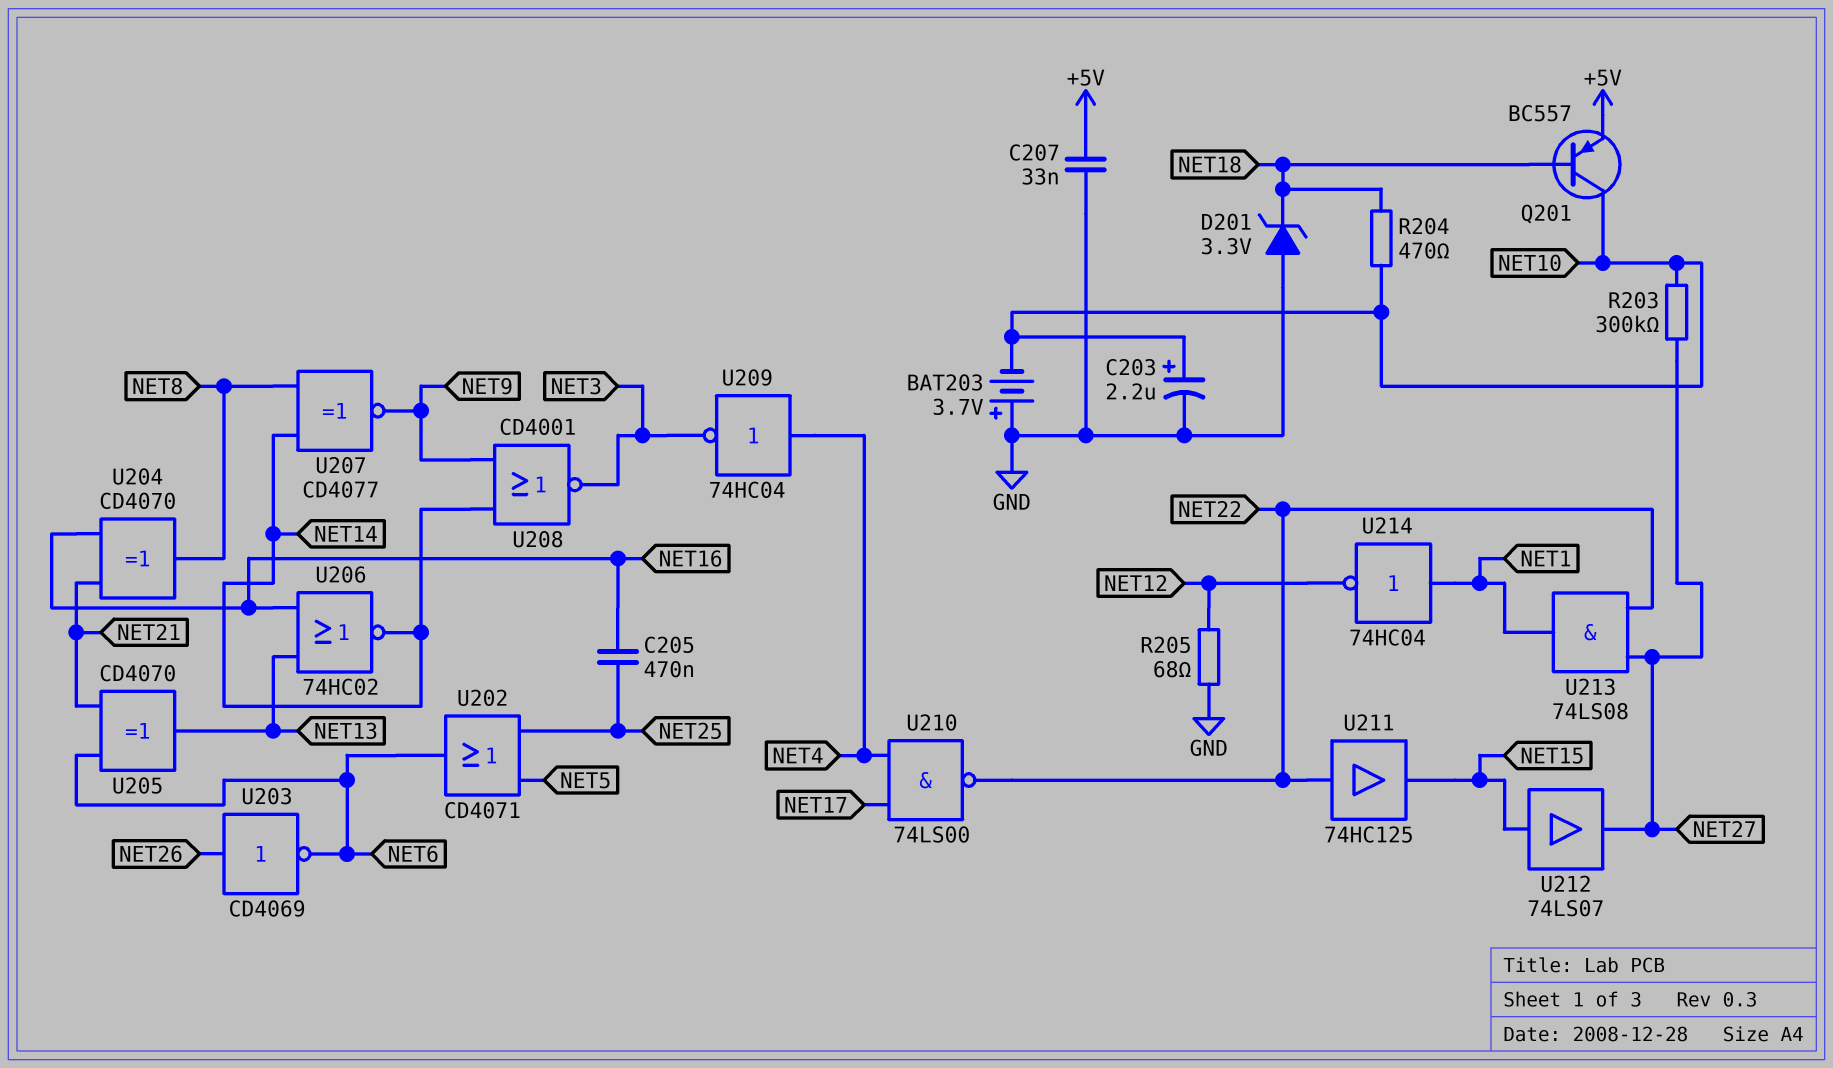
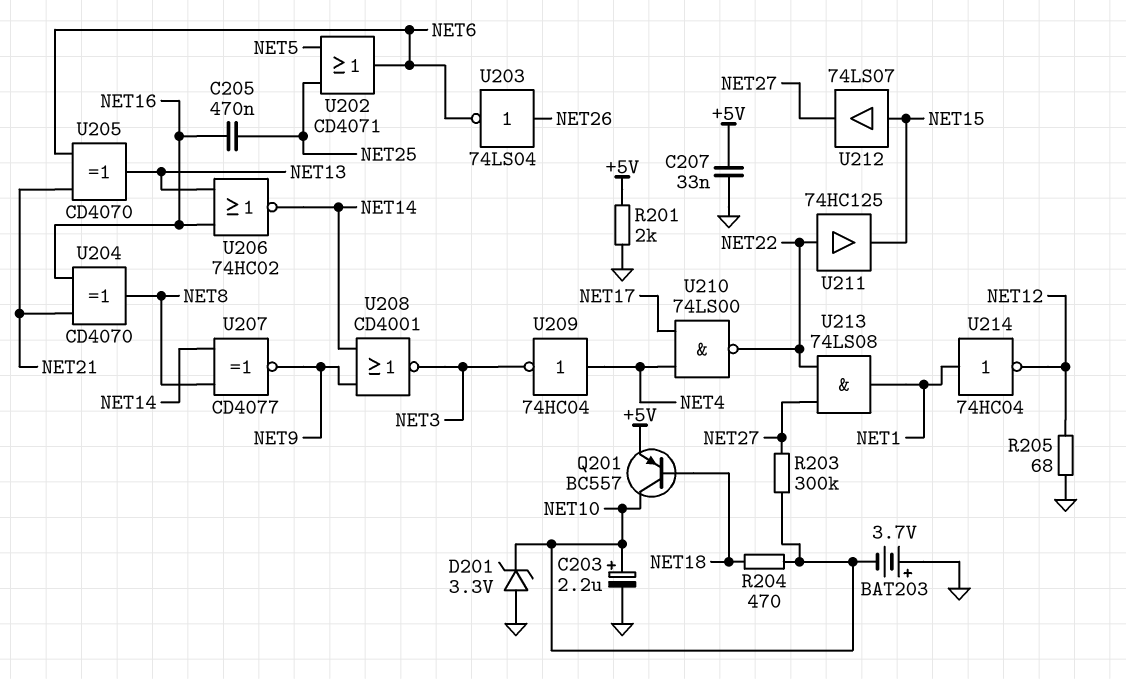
D201: zener 3.3V (A GND, K NET18) -> zener 3.3V (A GND, K NET10)
R201: none -> 2k (+5V, GND)
U203: NOT CD4069 (in NET26, out NET6) -> NOT 74LS04 (in NET26, out NET6)

